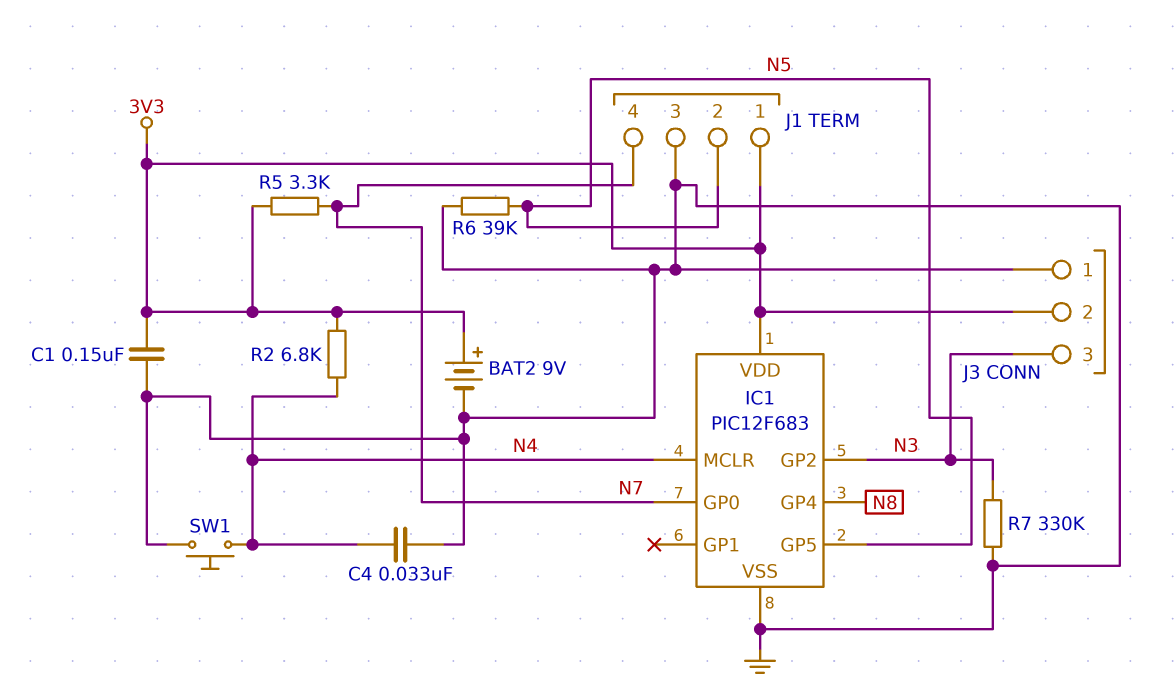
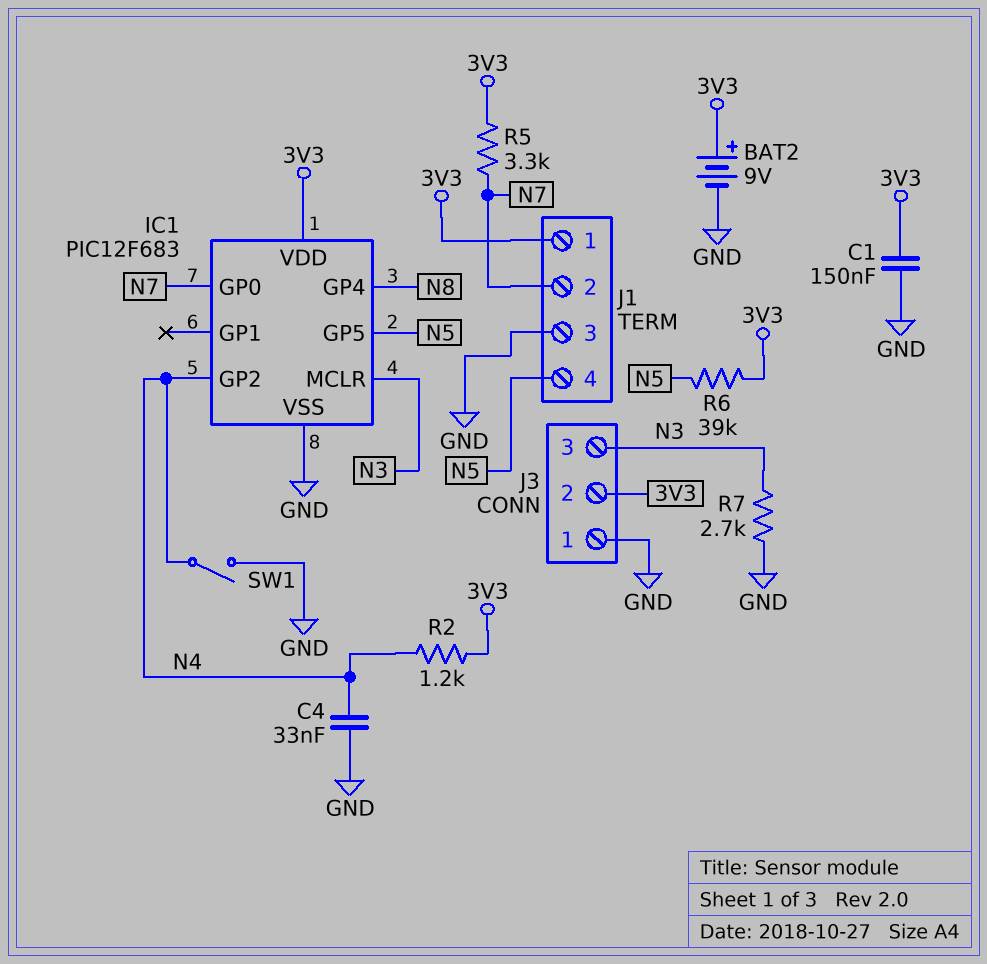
IC1 pin GP2: N3 -> N4
IC1 pin MCLR: N4 -> N3
J1 pin 2: N5 -> N7
J1 pin 4: N7 -> N5
R2: 6.8k (3V3, N4) -> 1.2k (3V3, N4)
R6: 39k (GND, N5) -> 39k (3V3, N5)
R7: 330k (GND, N3) -> 2.7k (GND, N3)
SW1: button (GND, N4) -> switch (GND, N4)

